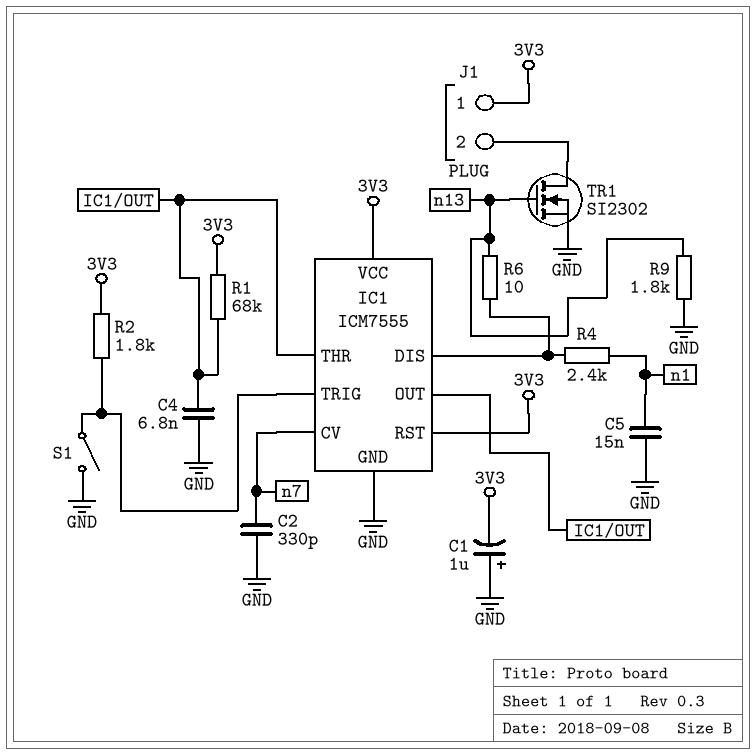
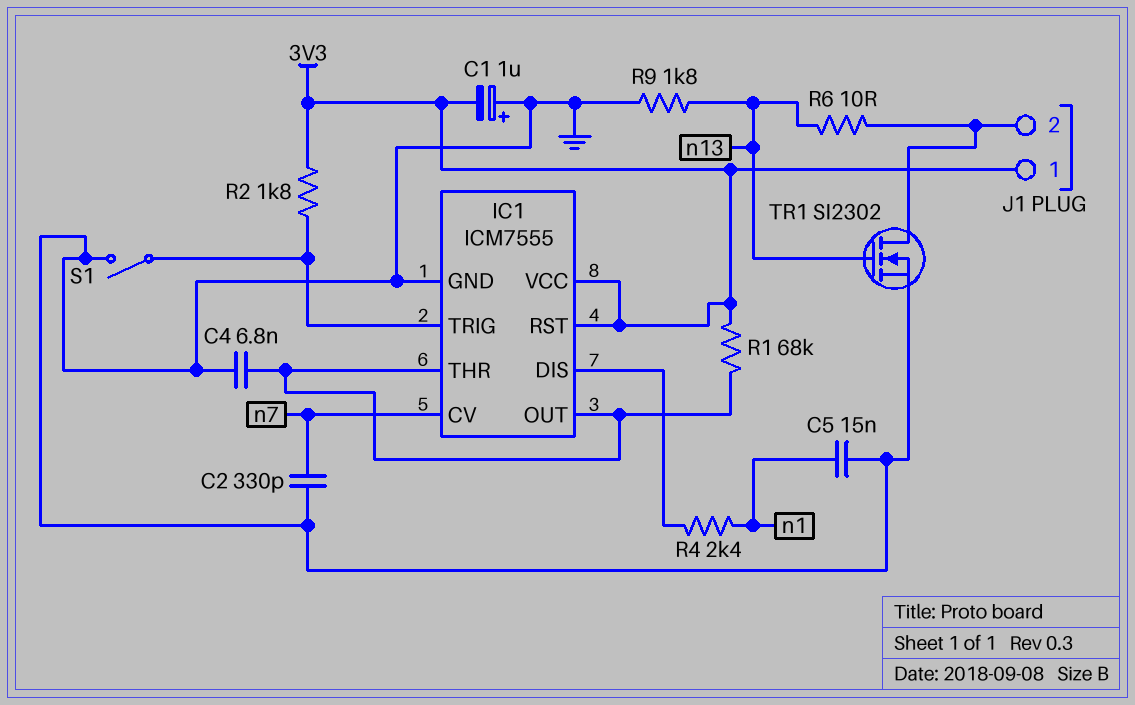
R6: 10 (IC1/DIS, n13) -> 10 (J1/2, n13)

